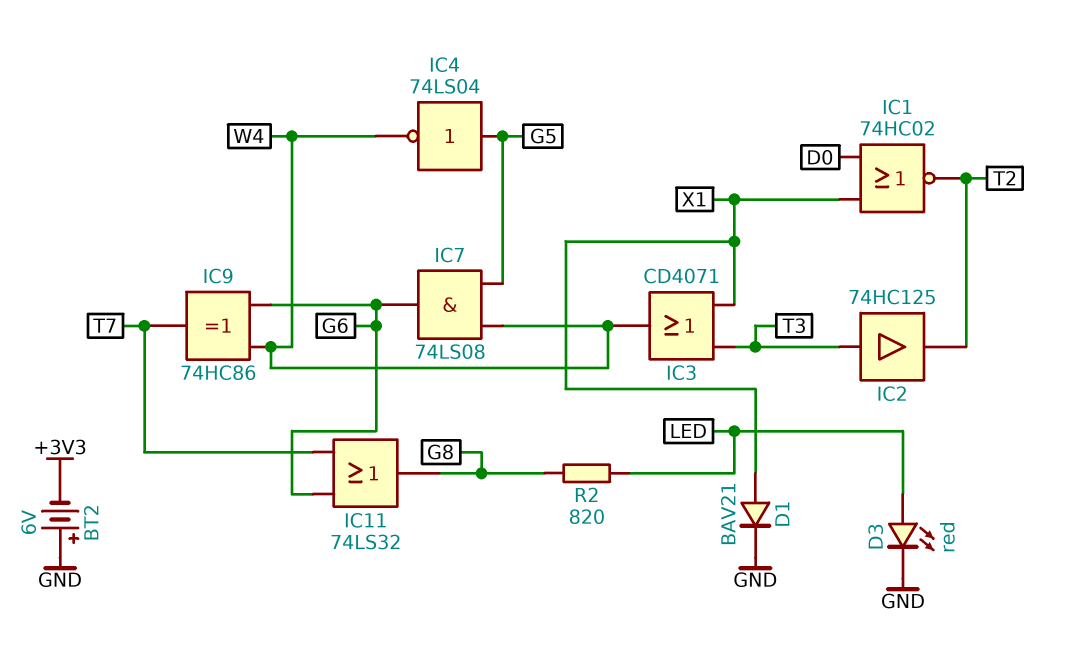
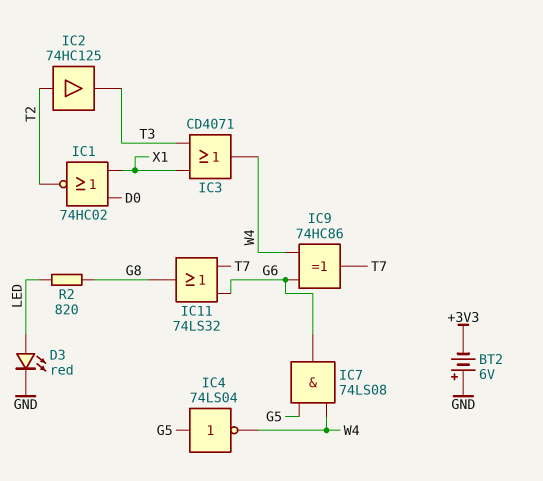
D1: diode BAV21 (A X1, K GND) -> none
IC2: buffer 74HC125 (in T3, out T2) -> buffer 74HC125 (in T2, out T3)

